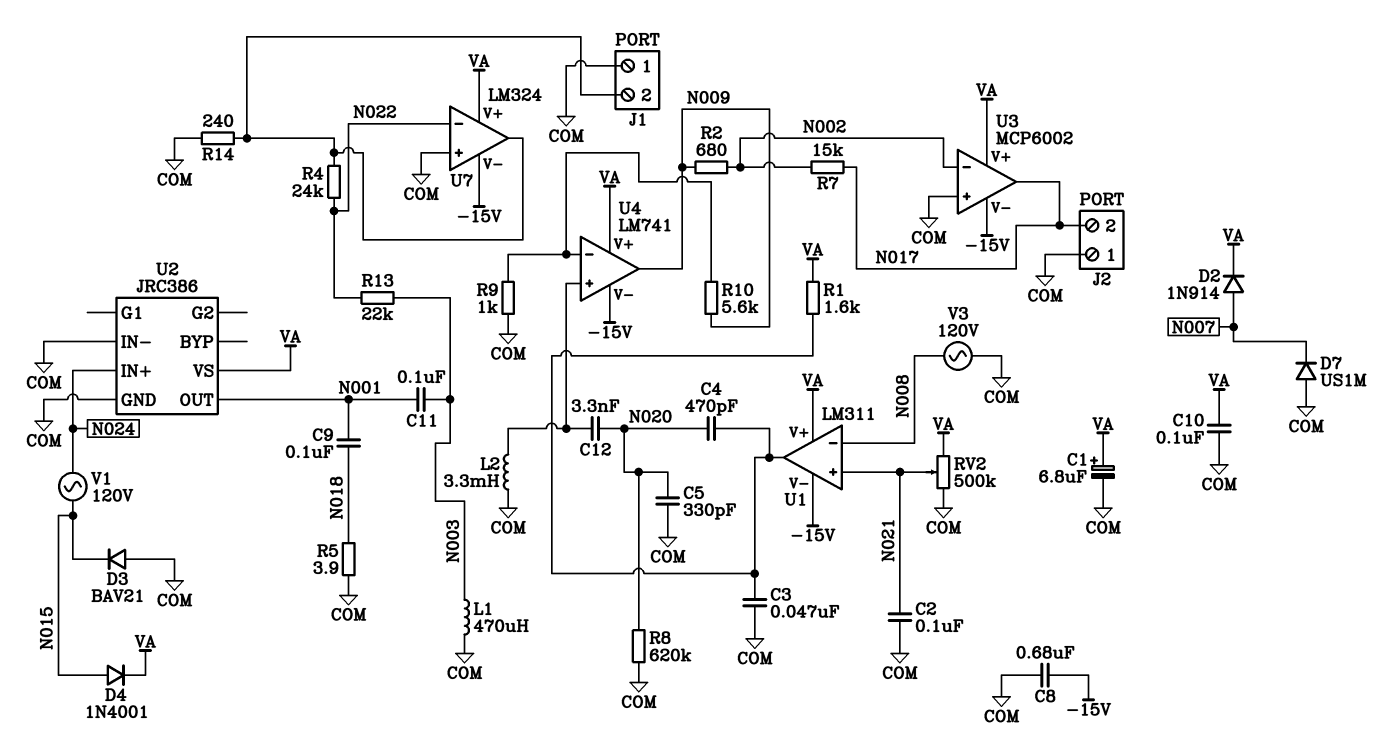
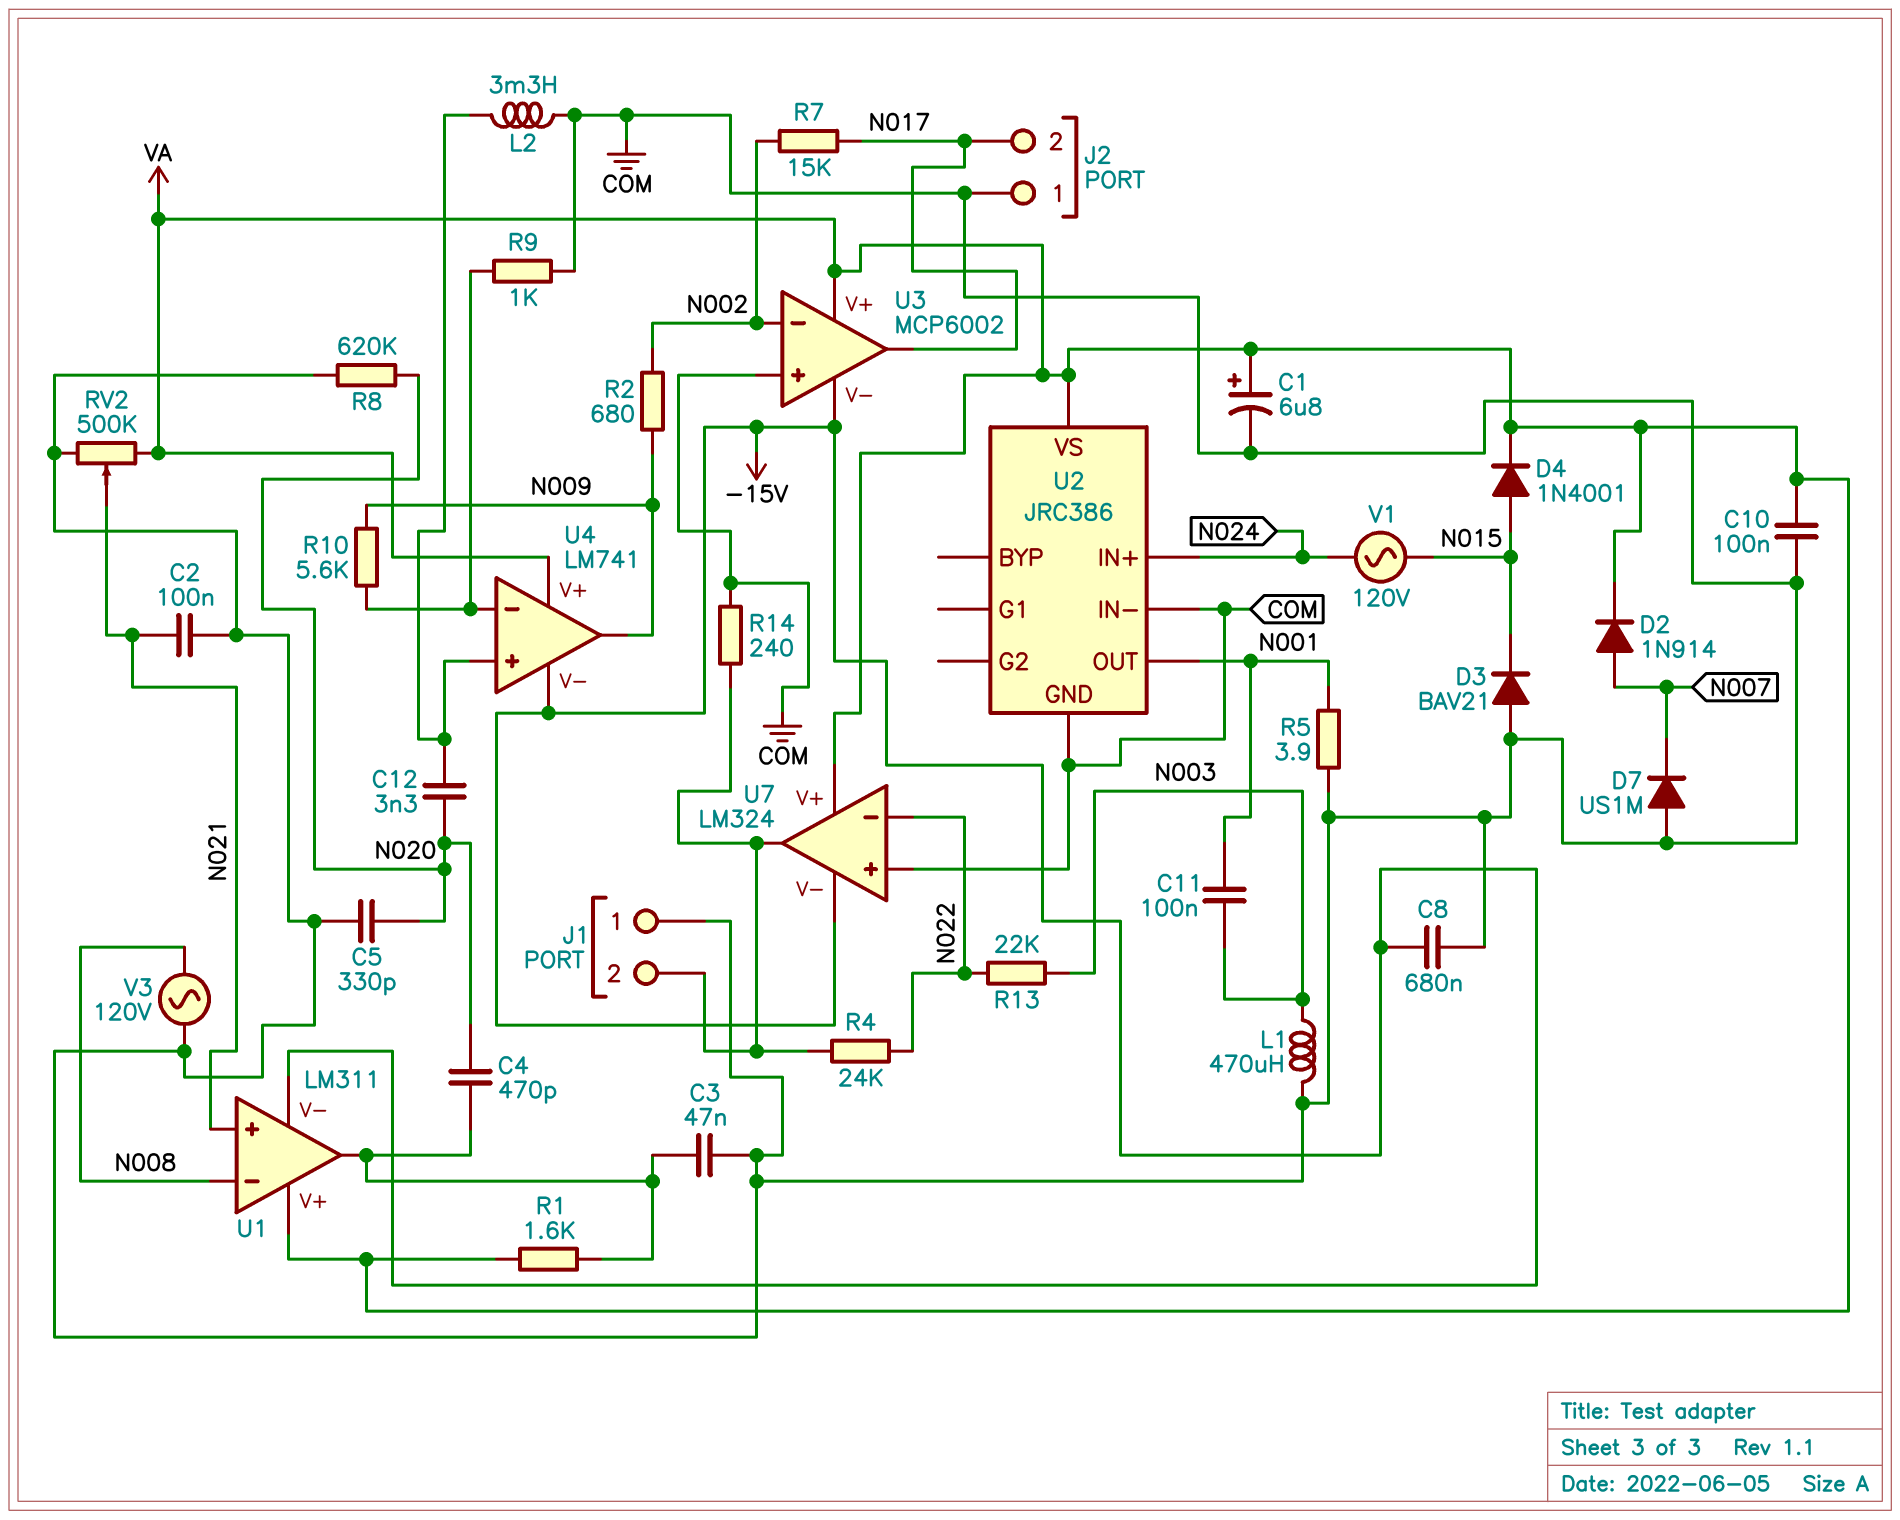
C9: 100nF (N001, N018) -> none
R5: 3.9 (COM, N018) -> 3.9 (COM, N001)

